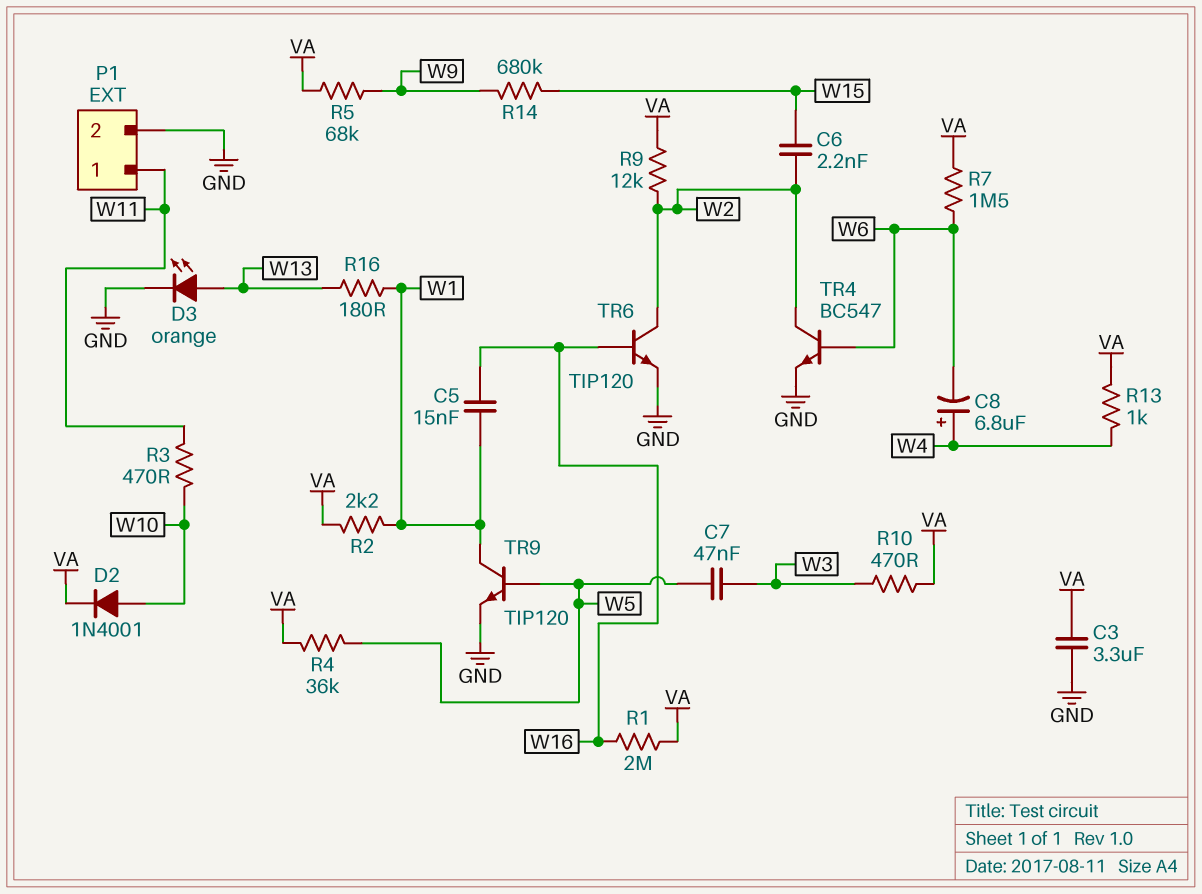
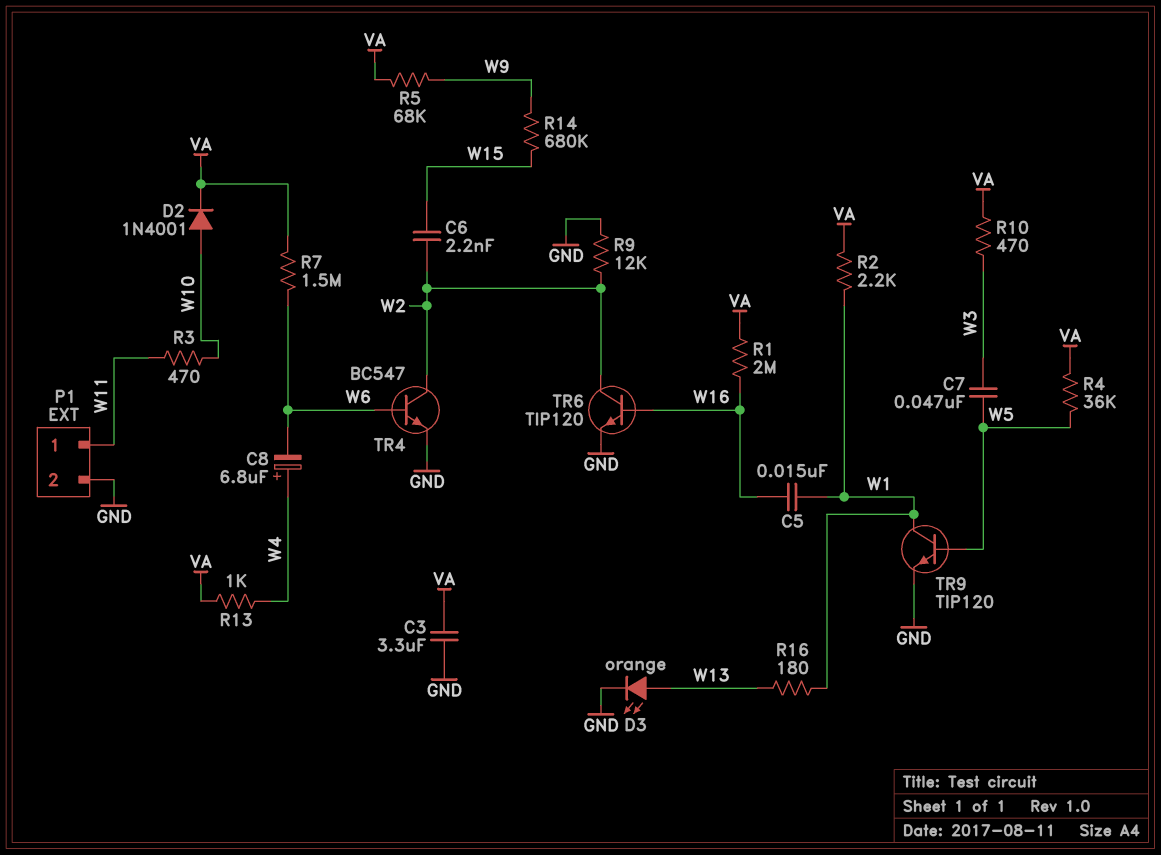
R9: 12k (VA, W2) -> 12k (GND, W2)

